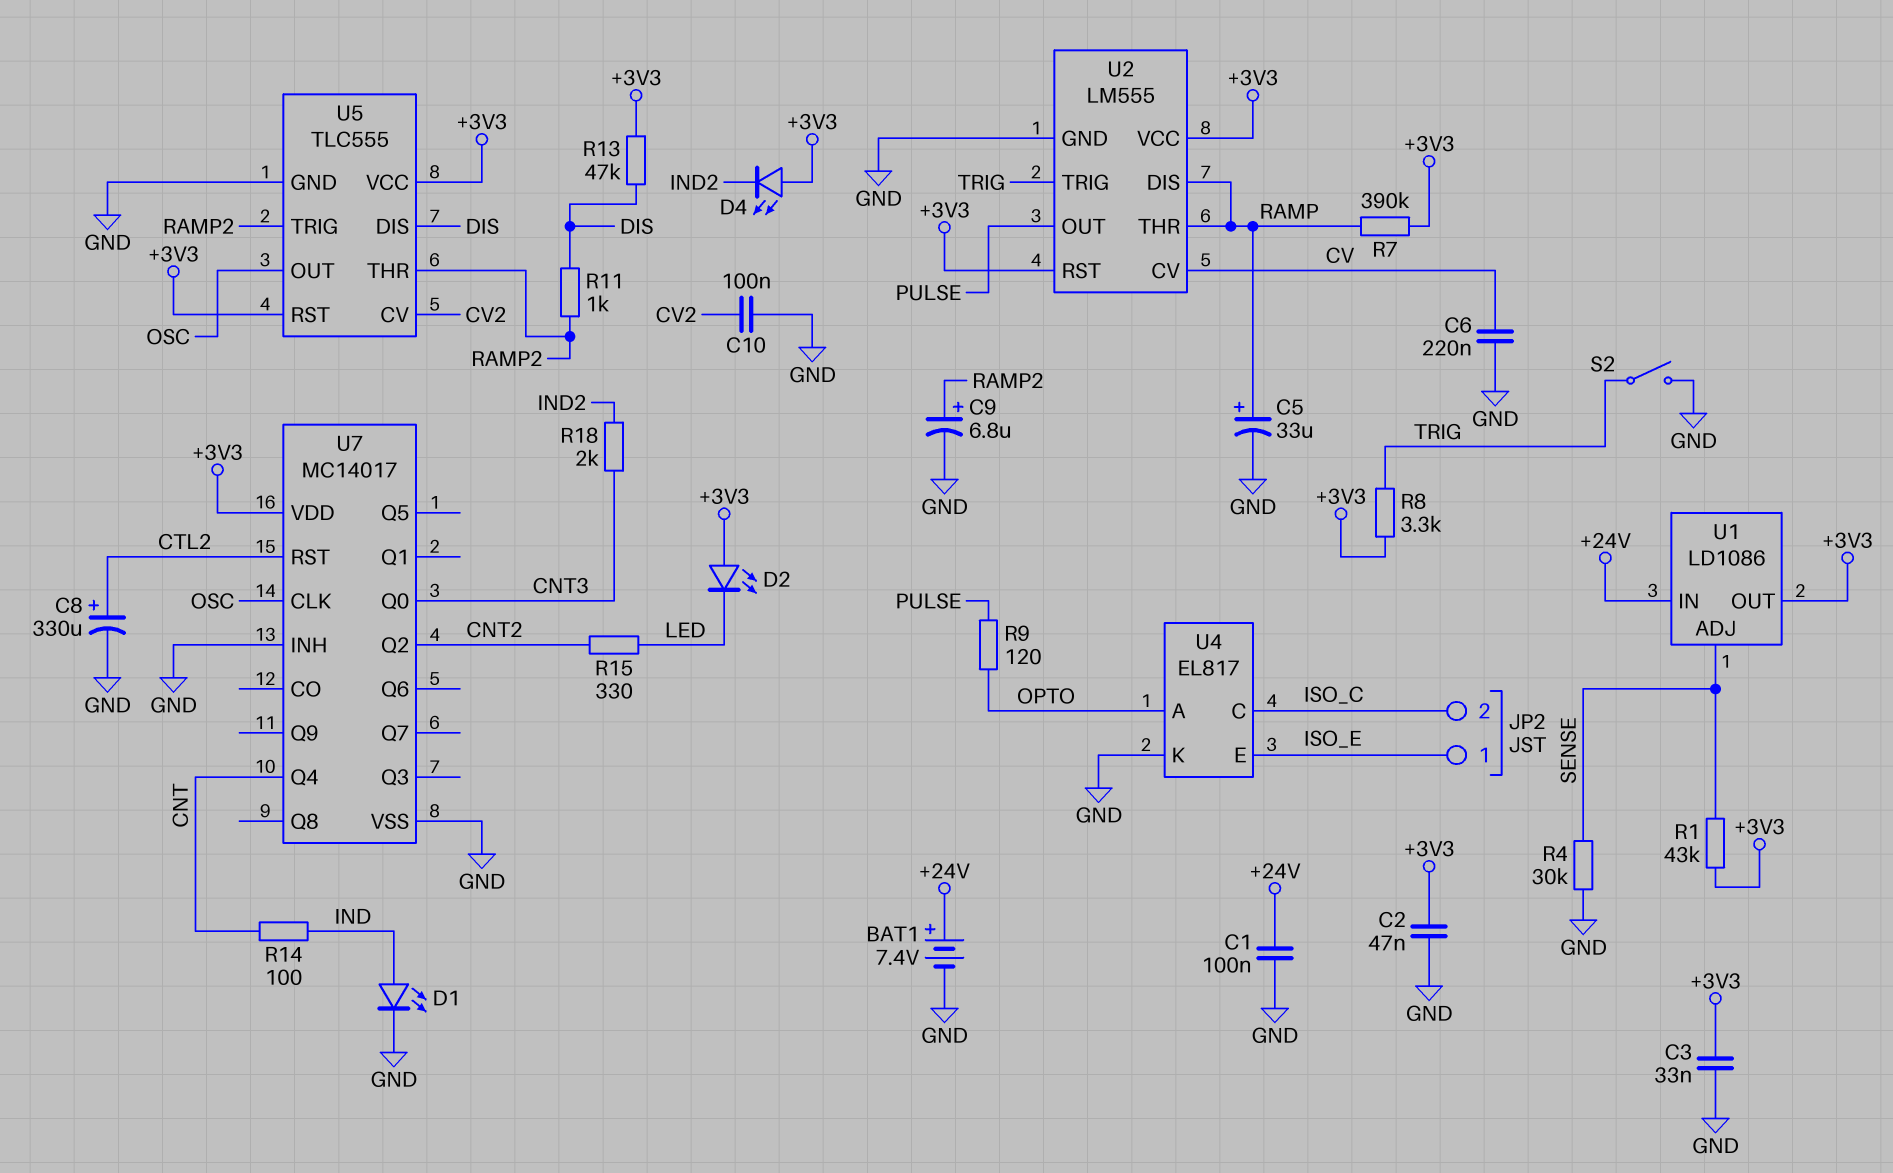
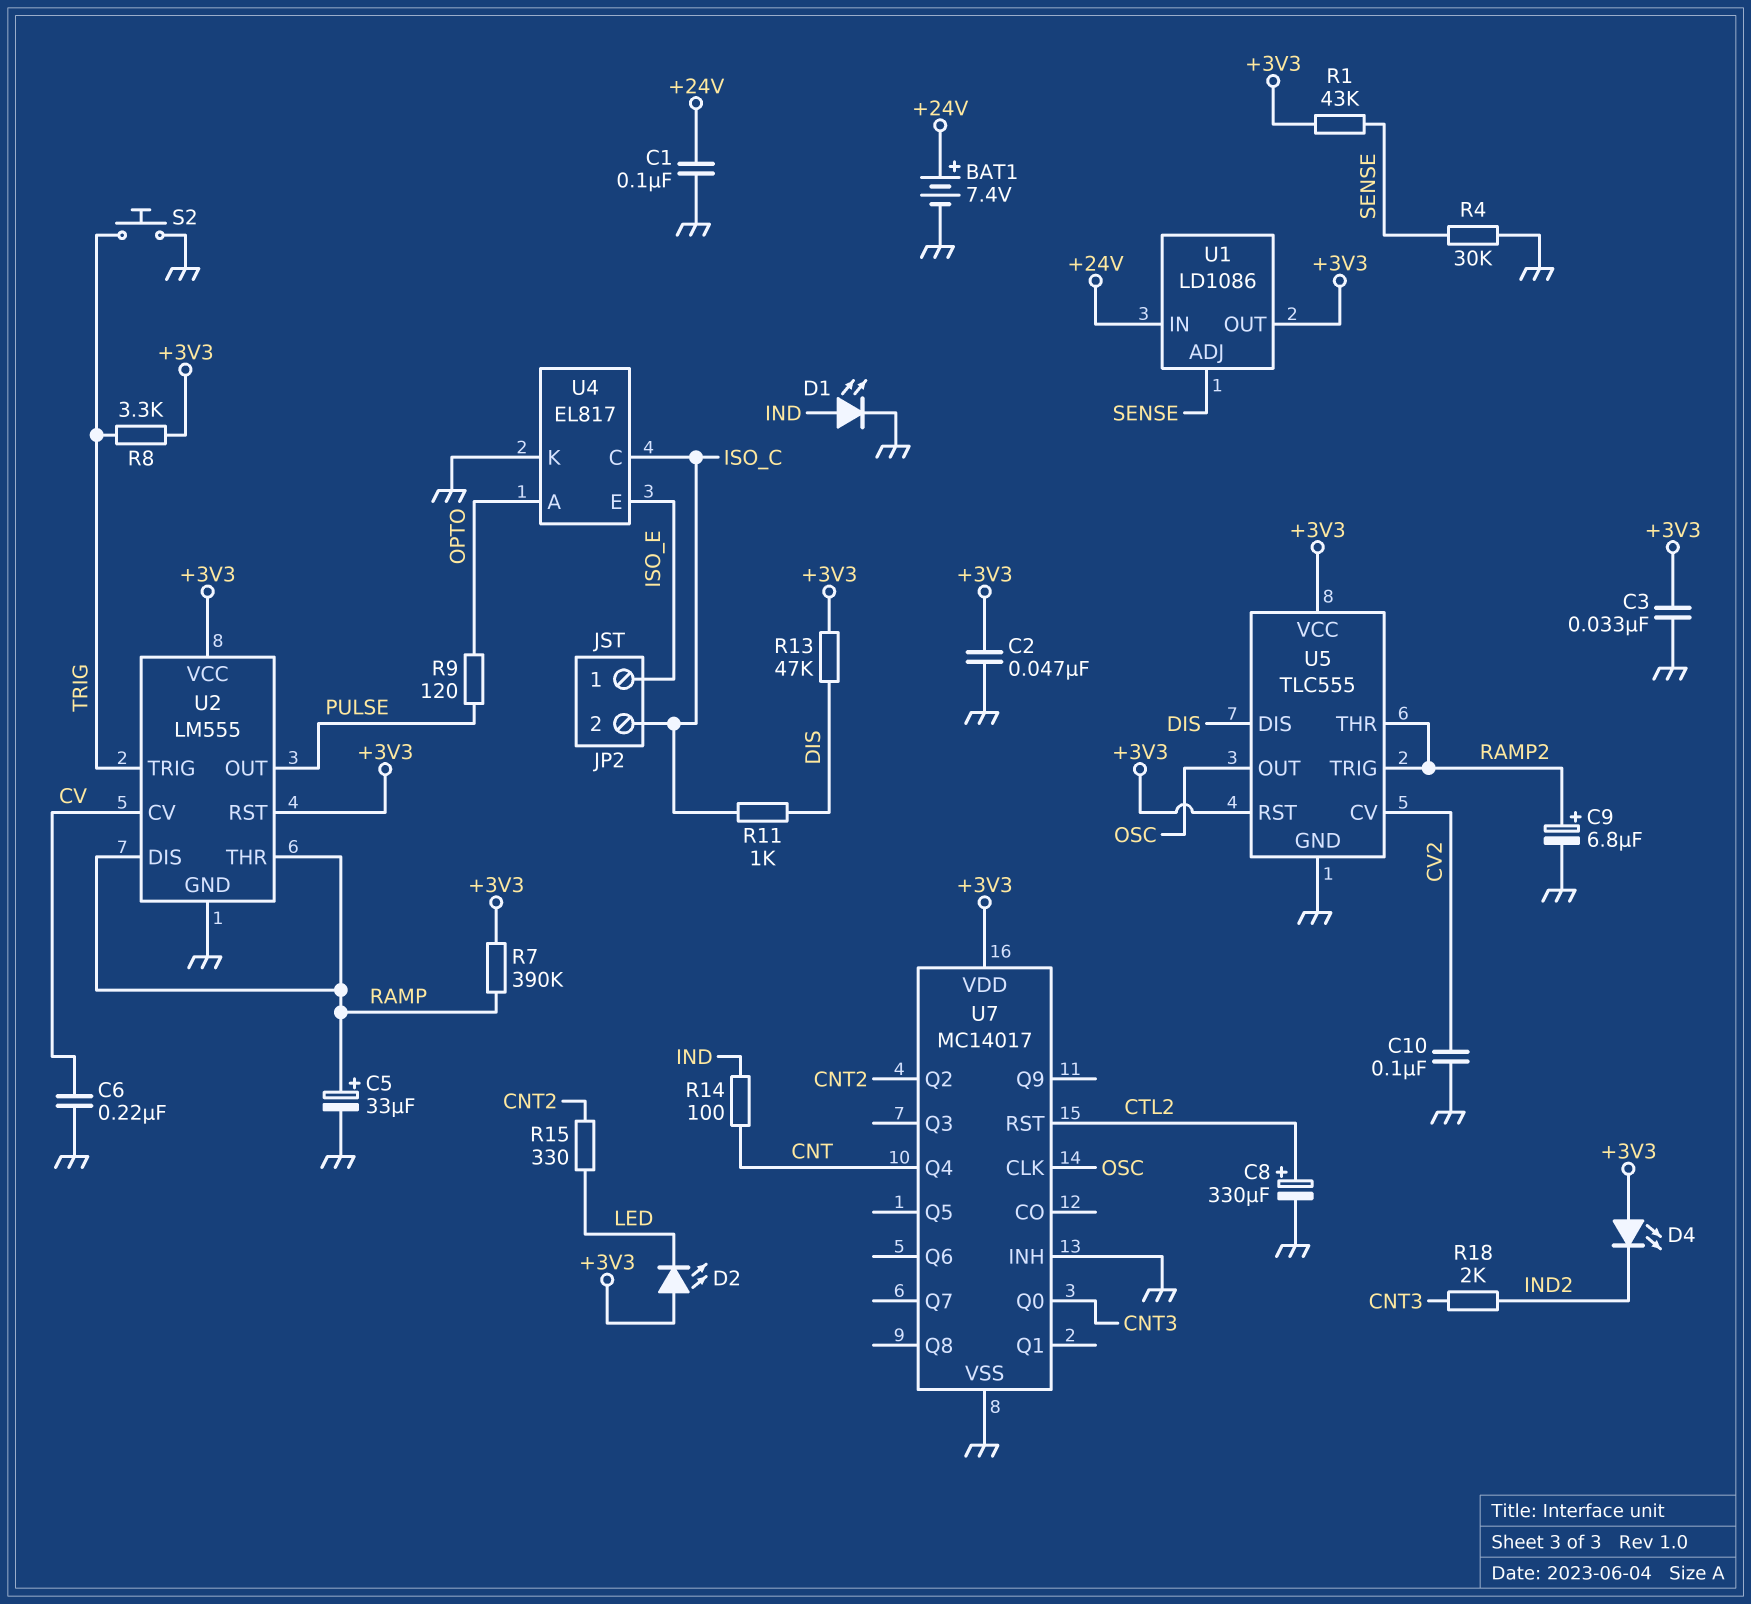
R11: 1k (DIS, RAMP2) -> 1k (DIS, ISO_C)
S2: switch (GND, TRIG) -> button (GND, TRIG)

